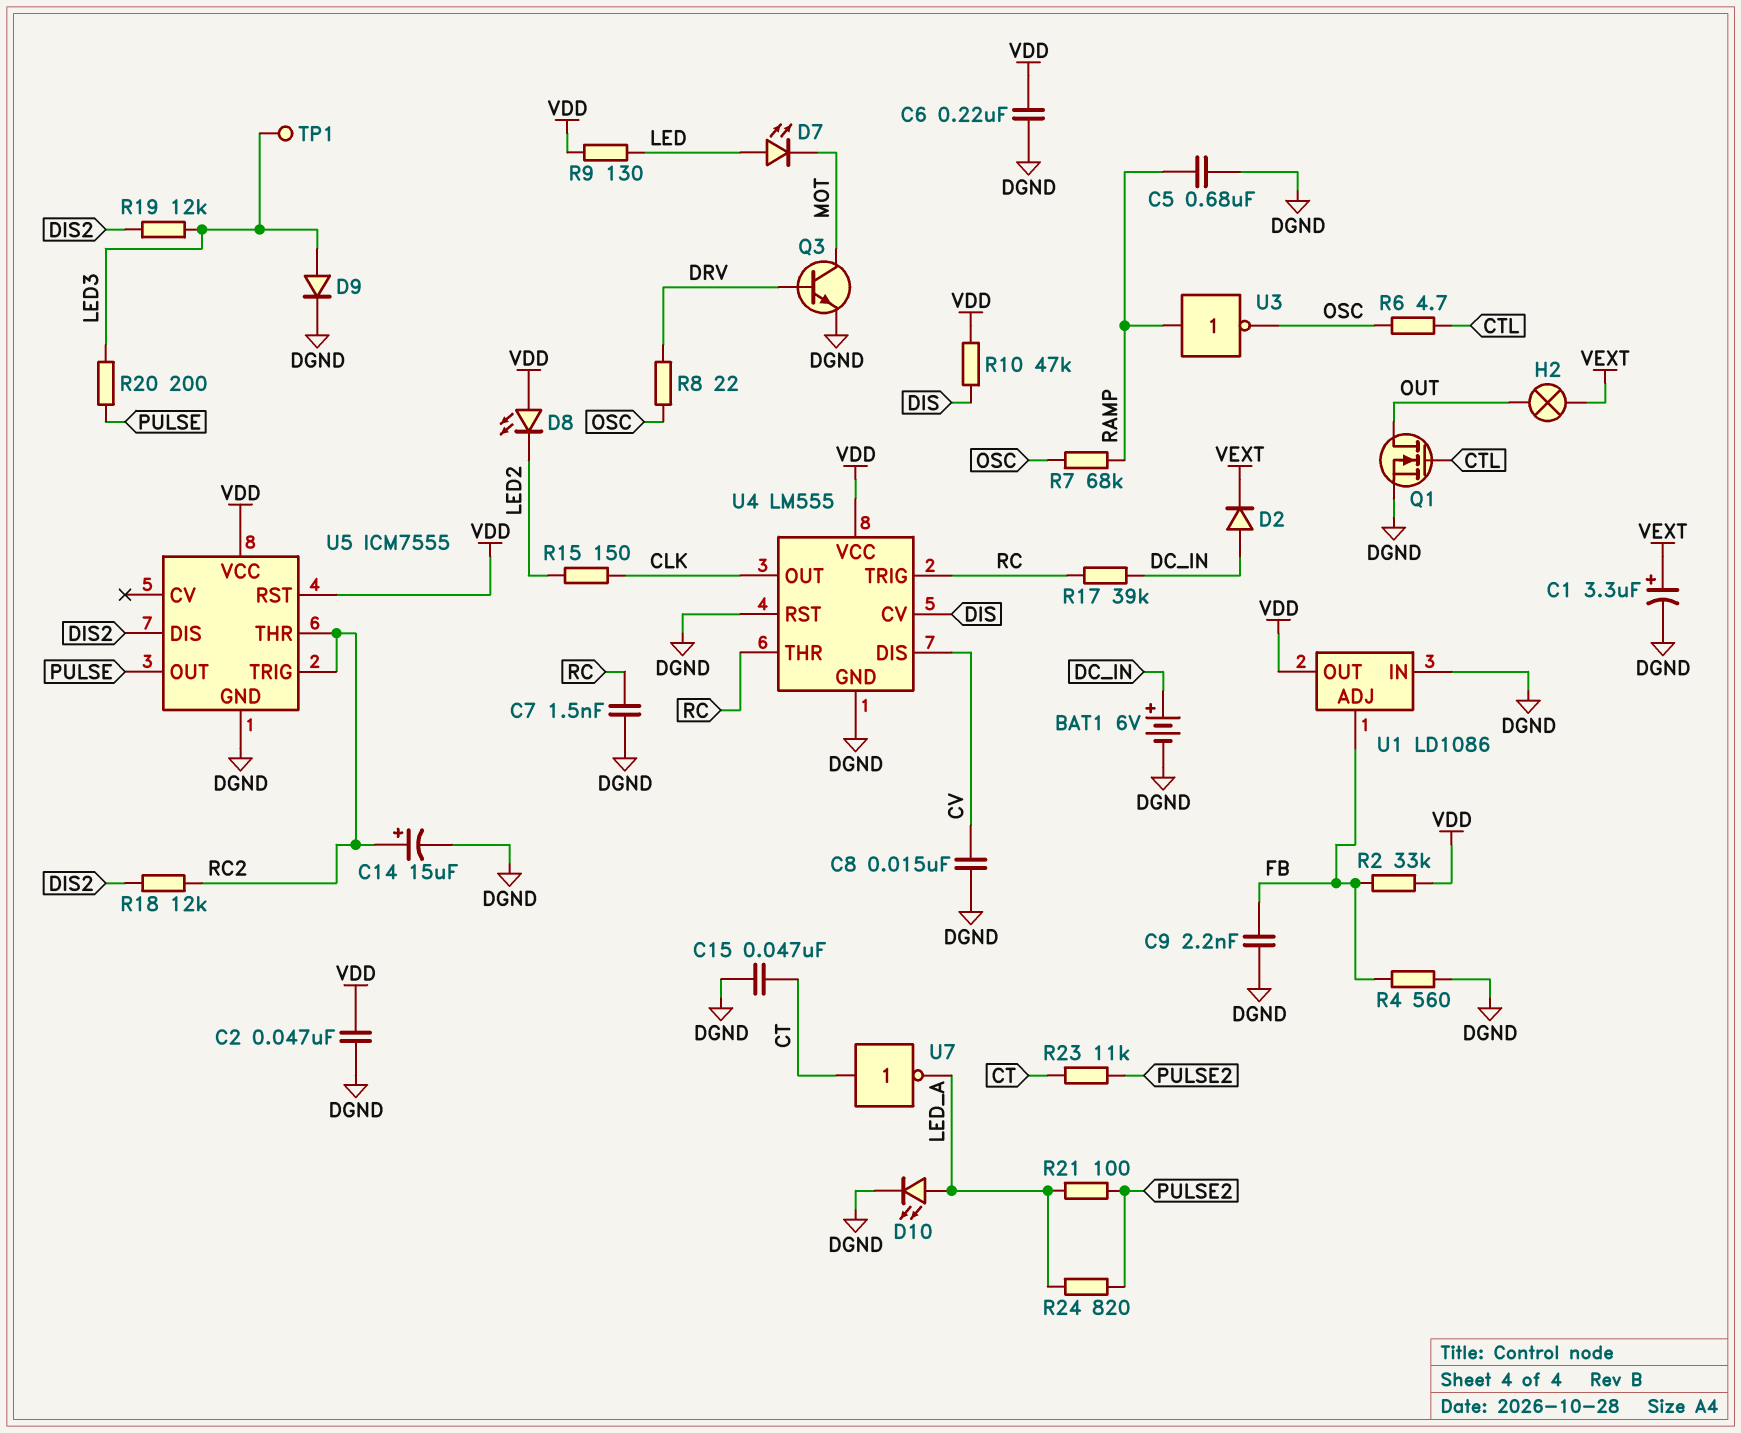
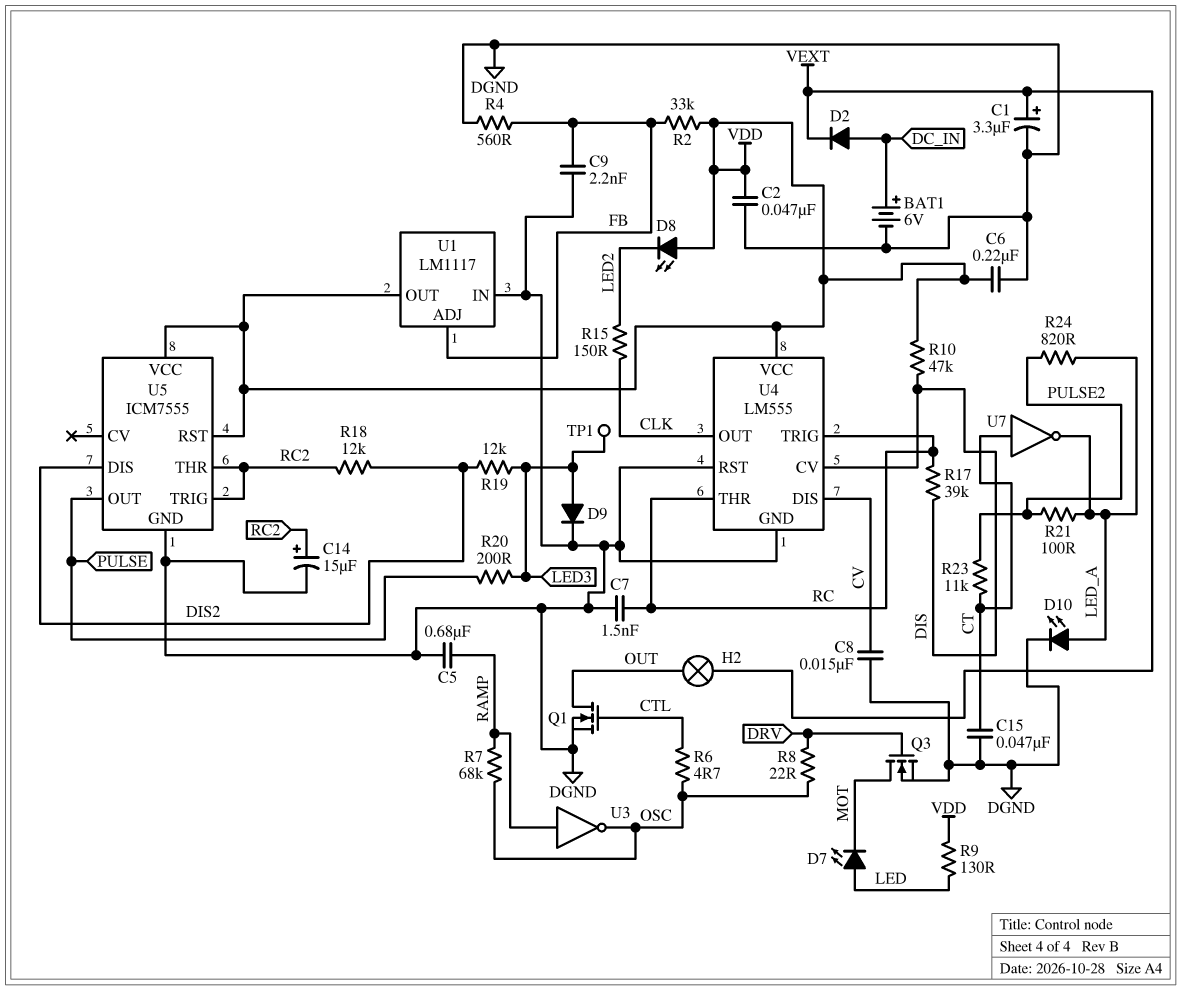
Q3: NPN (B DRV, C MOT, E DGND) -> NMOS (G DRV, D MOT, S DGND)
R17: 39k (DC_IN, RC) -> 39k (DIS, RC)
U1: LD1086 -> LM1117

